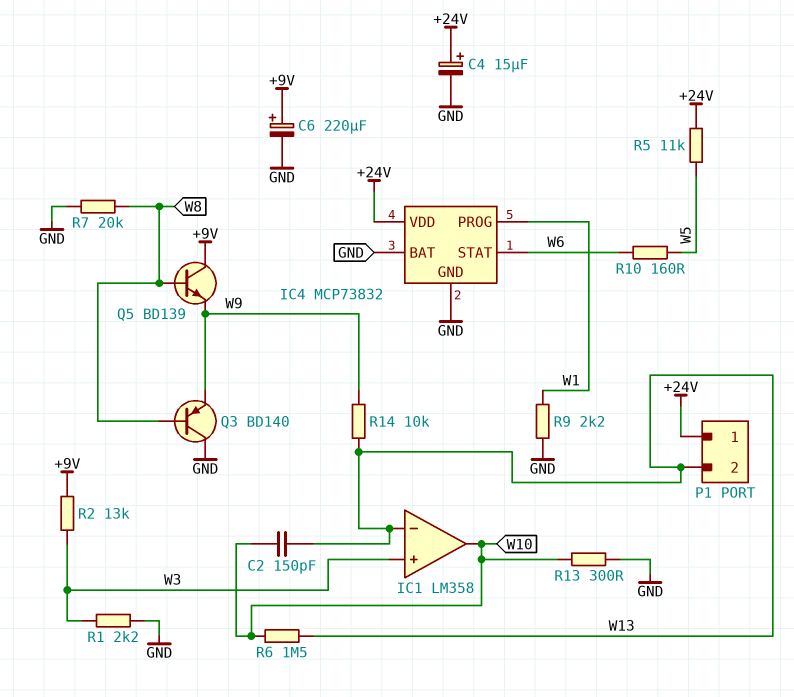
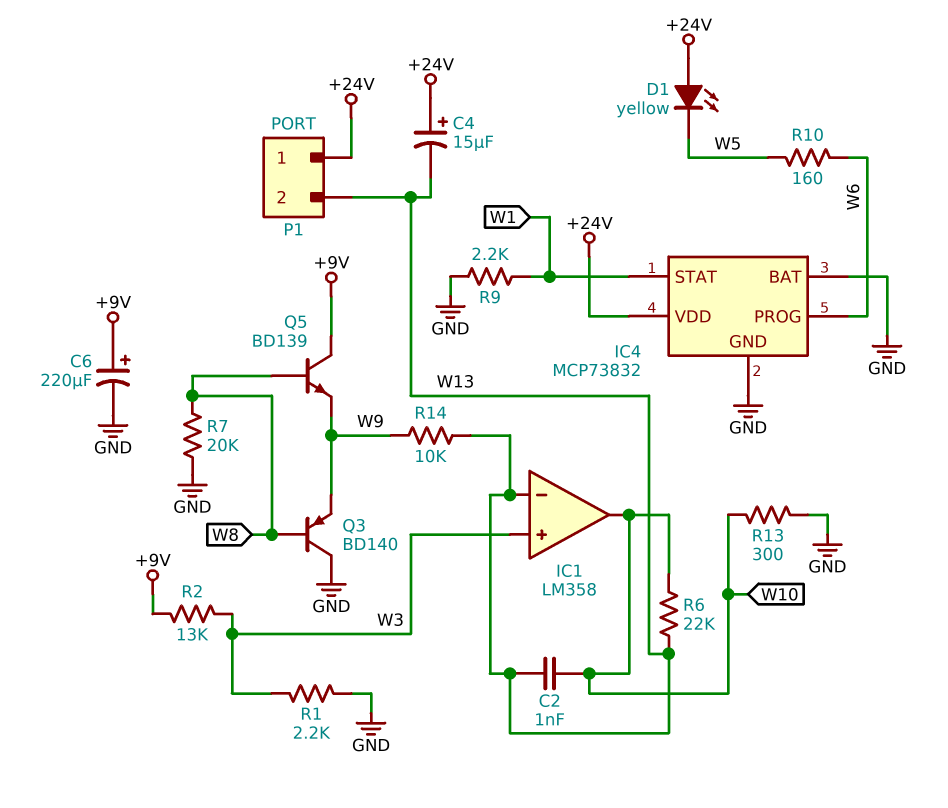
C2: 150pF (W10, W13) -> 1nF (W10, W13)
C4: 15uF (plus +24V, minus GND) -> 15uF (plus +24V, minus W13)
D1: none -> LED yellow (A +24V, K W5)
IC4 pin PROG: W1 -> W6
IC4 pin STAT: W6 -> W1
R5: 11k (+24V, W5) -> none
R6: 1.5M (W10, W13) -> 22k (W10, W13)

